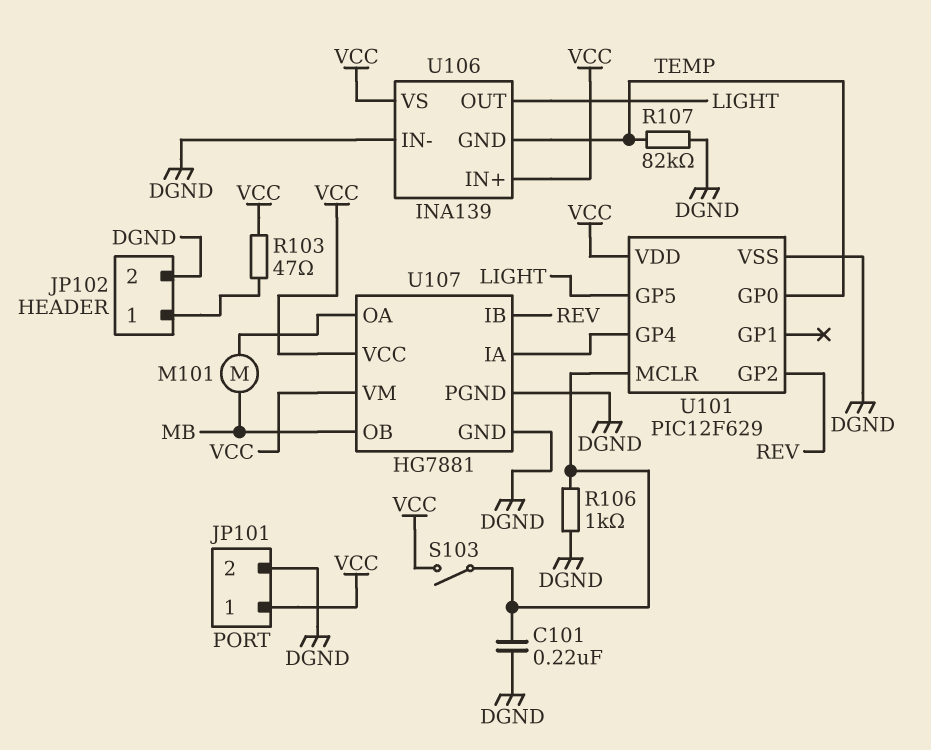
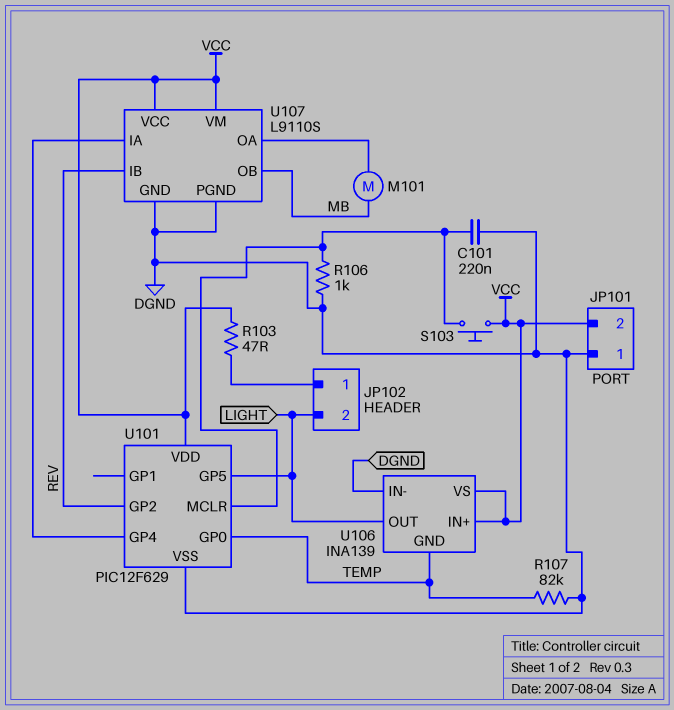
JP101 pin 1: VCC -> DGND
JP101 pin 2: DGND -> VCC
JP102 pin 2: DGND -> LIGHT
S103: switch (U101/MCLR, VCC) -> button (U101/MCLR, VCC)
U107: HG7881 -> L9110S

